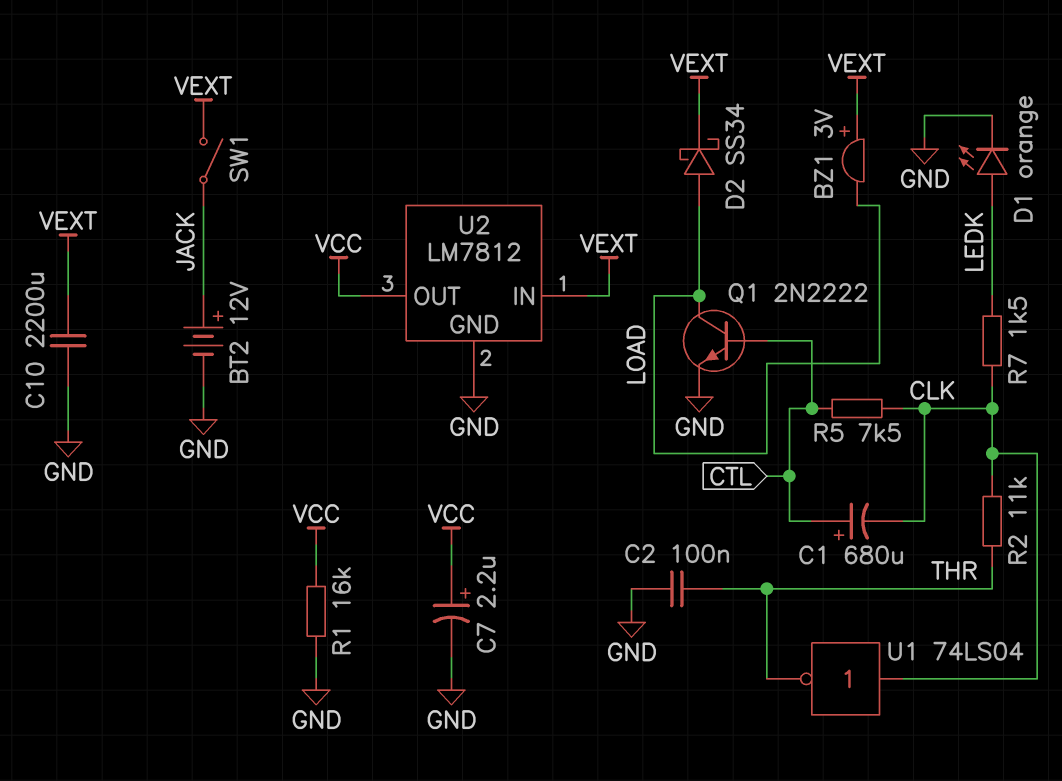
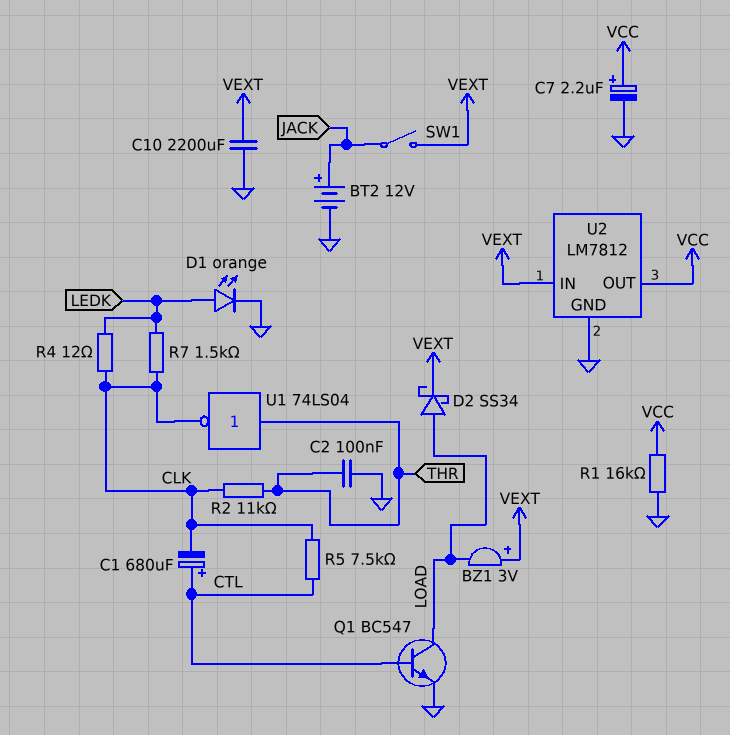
Q1: NPN 2N2222 (B CTL, C LOAD, E GND) -> NPN BC547 (B CTL, C LOAD, E GND)
R4: none -> 12 (CLK, LEDK)
U1: NOT 74LS04 (in CLK, out THR) -> NOT 74LS04 (in THR, out CLK)

